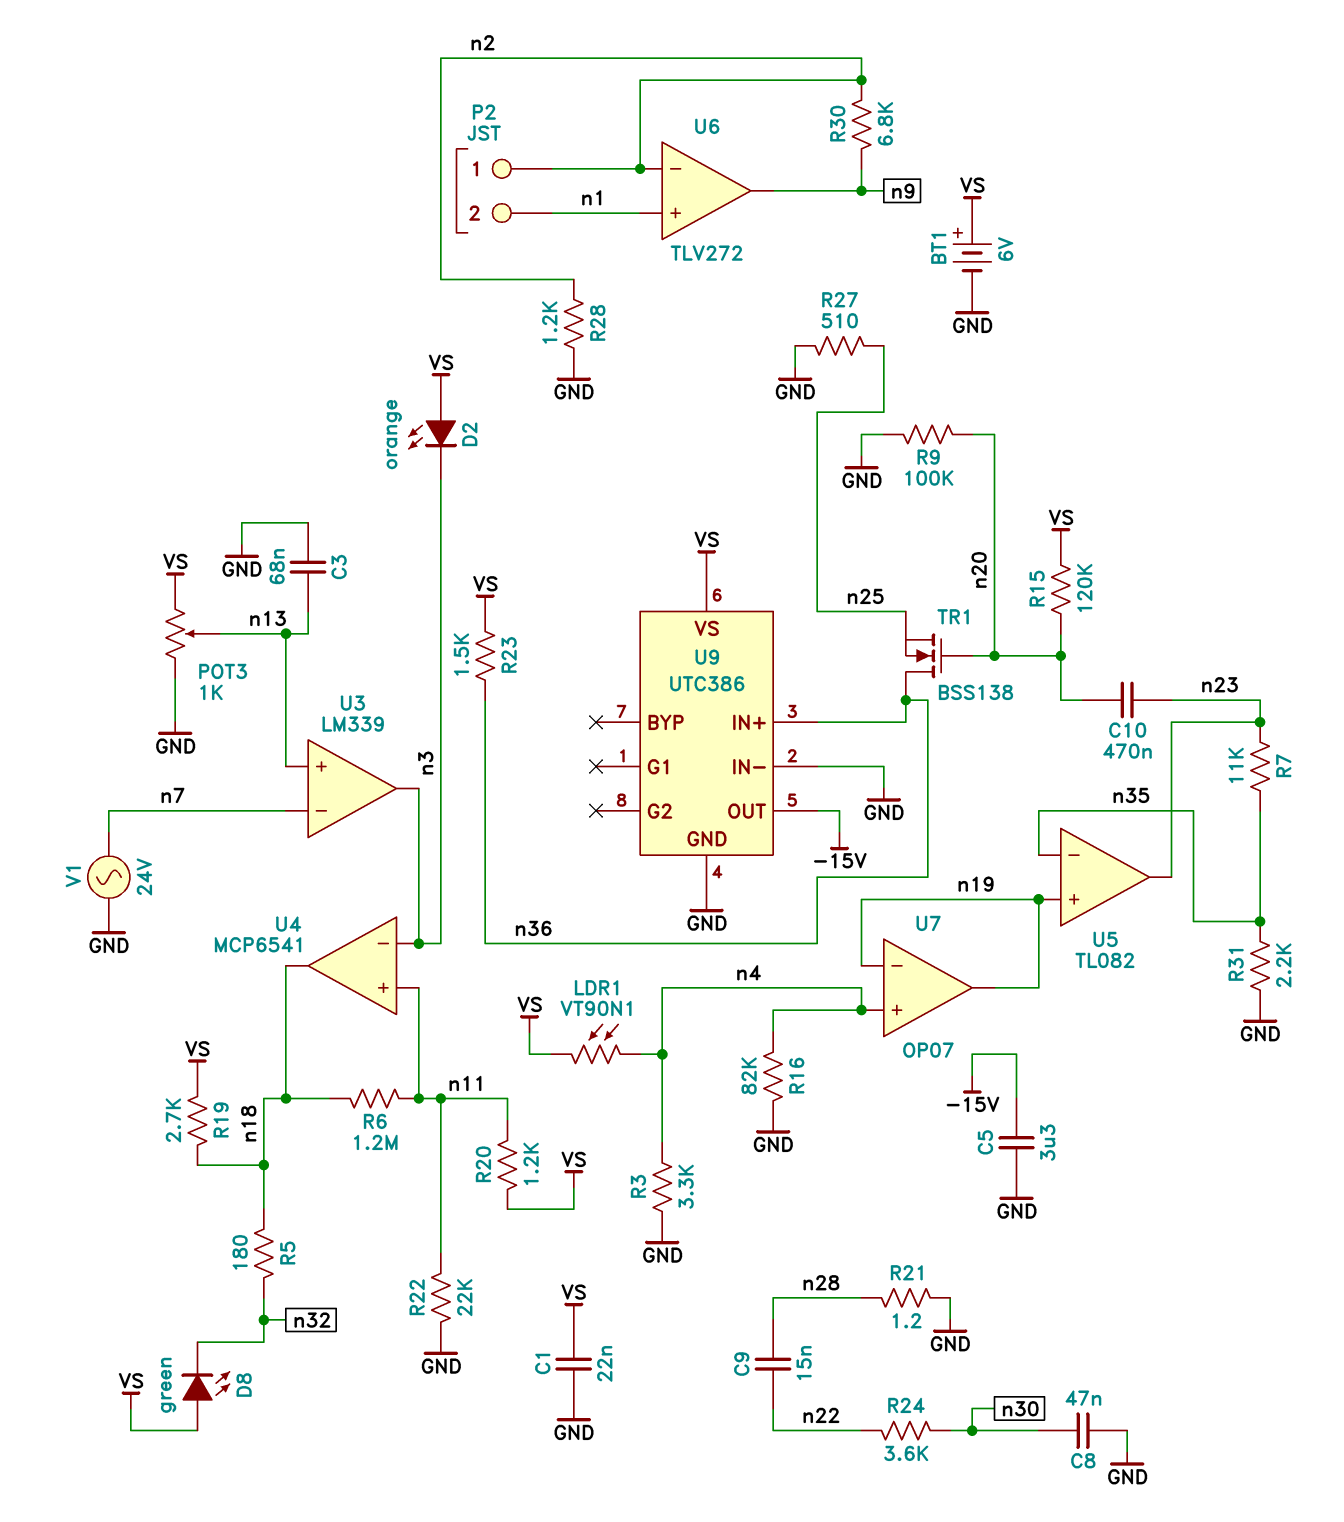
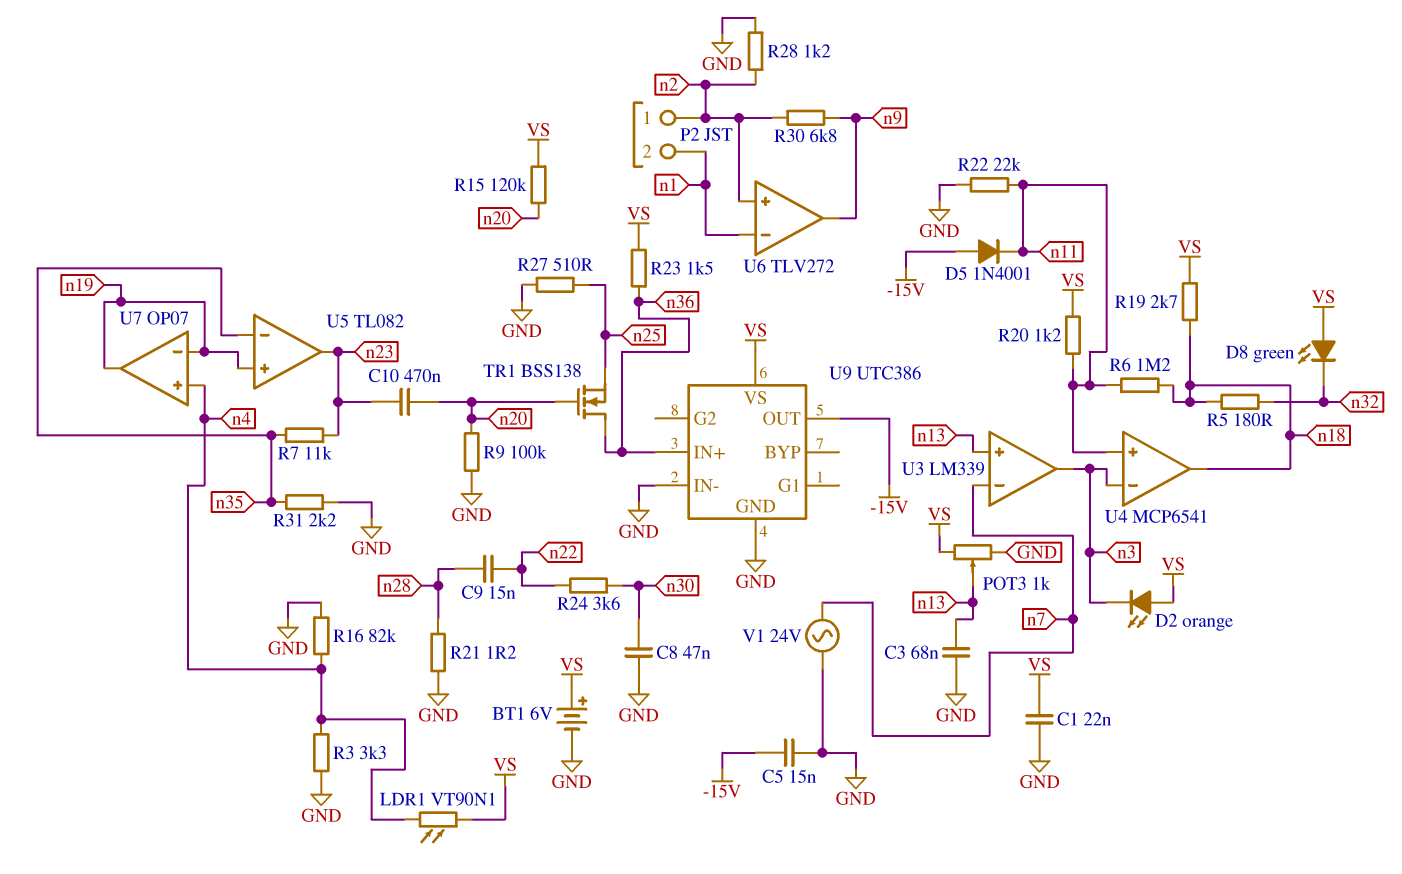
C5: 3.3uF (-15V, GND) -> 15nF (-15V, GND)
D5: none -> diode 1N4001 (A -15V, K n11)
U6 pin in+: n1 -> n2
U6 pin in-: n2 -> n1

